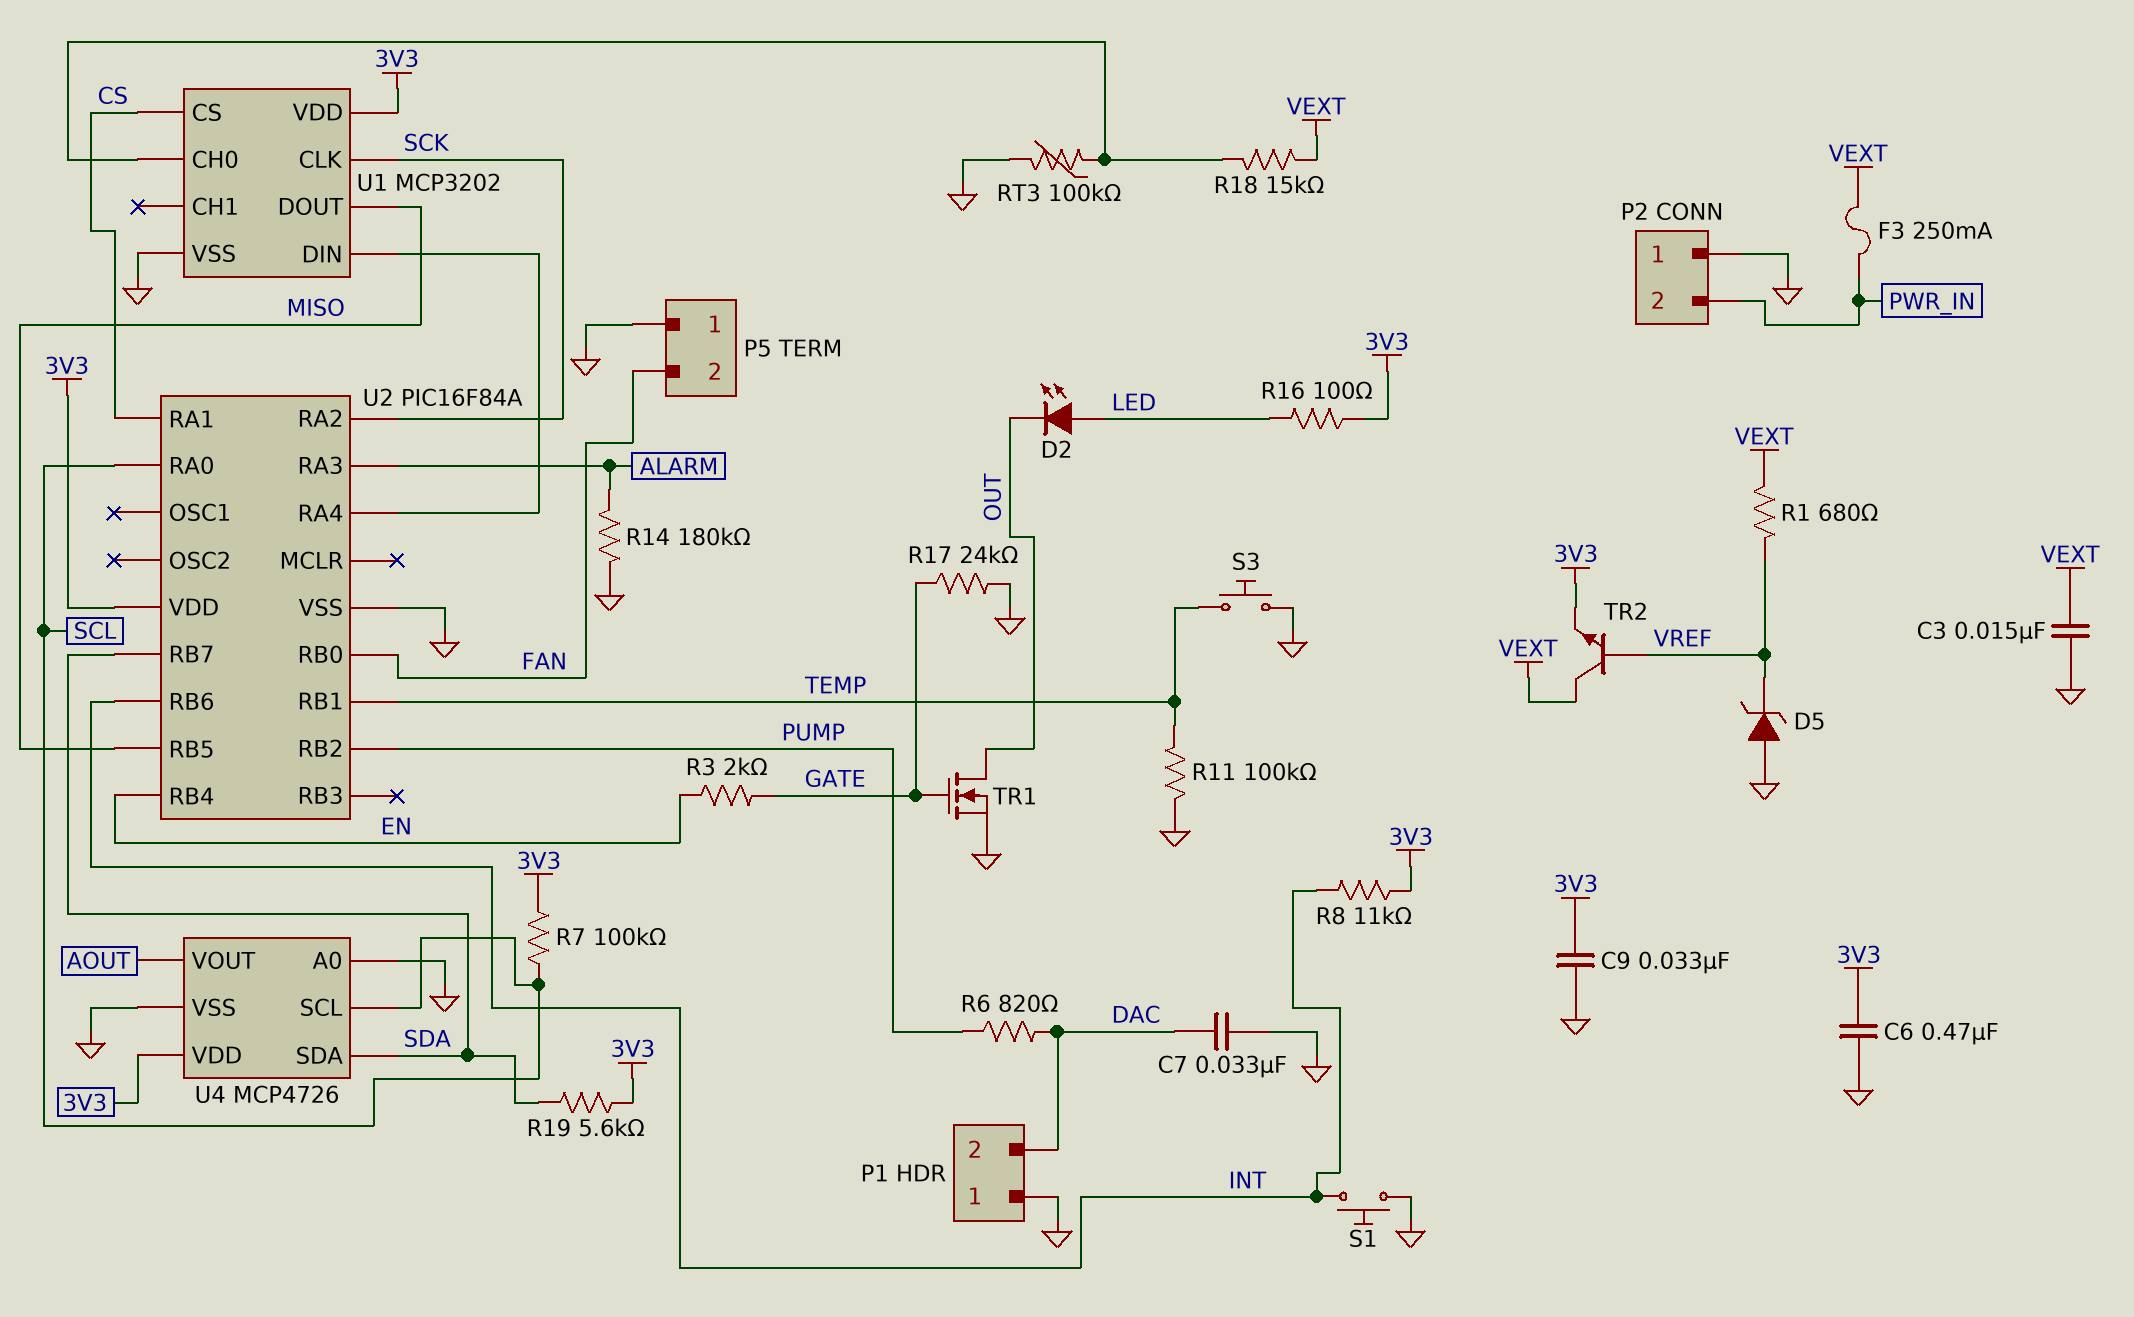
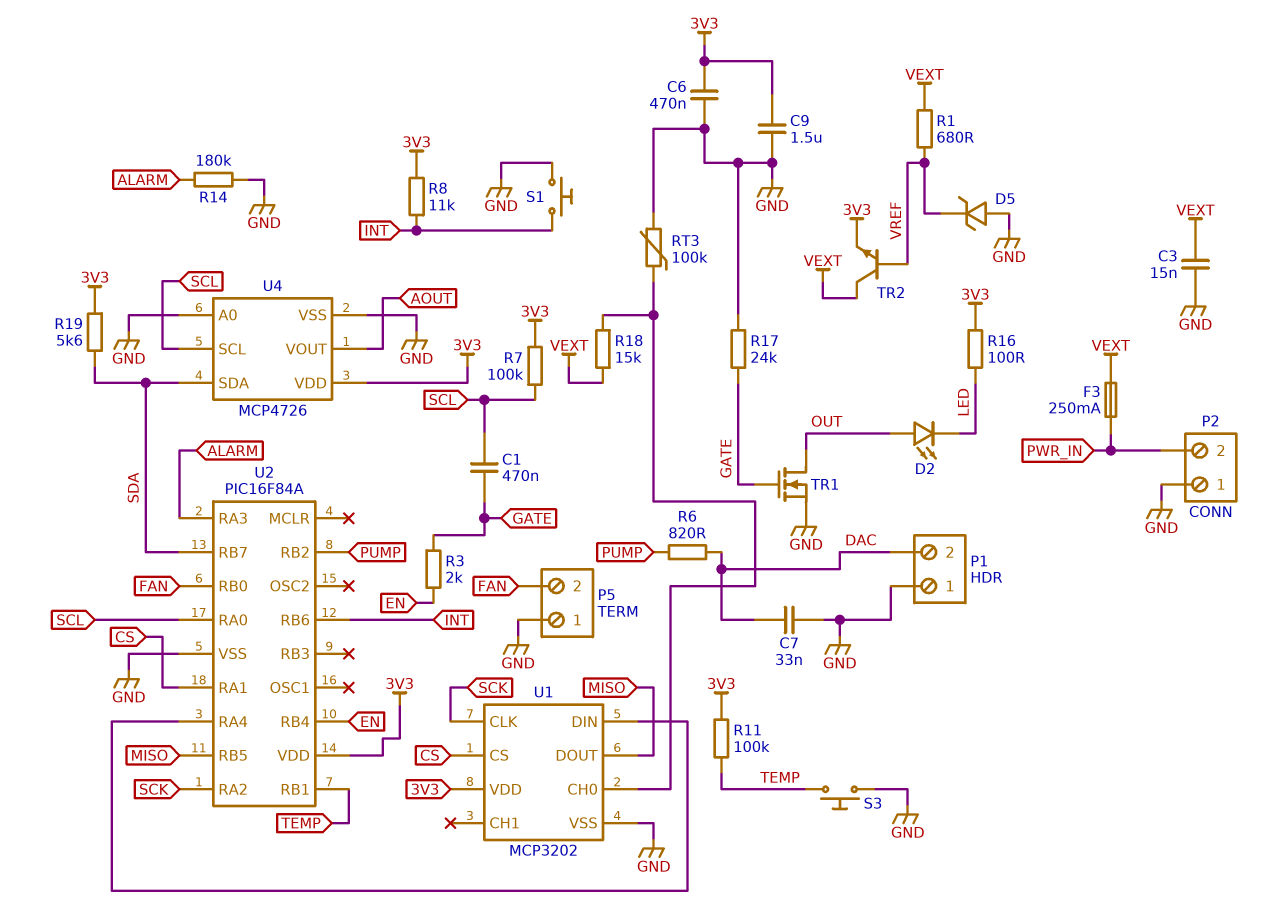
C1: none -> 470nF (GATE, SCL)
C9: 33nF (3V3, GND) -> 1.5uF (3V3, GND)
D2: LED (A LED, K OUT) -> LED (A OUT, K LED)
R11: 100k (GND, TEMP) -> 100k (3V3, TEMP)

